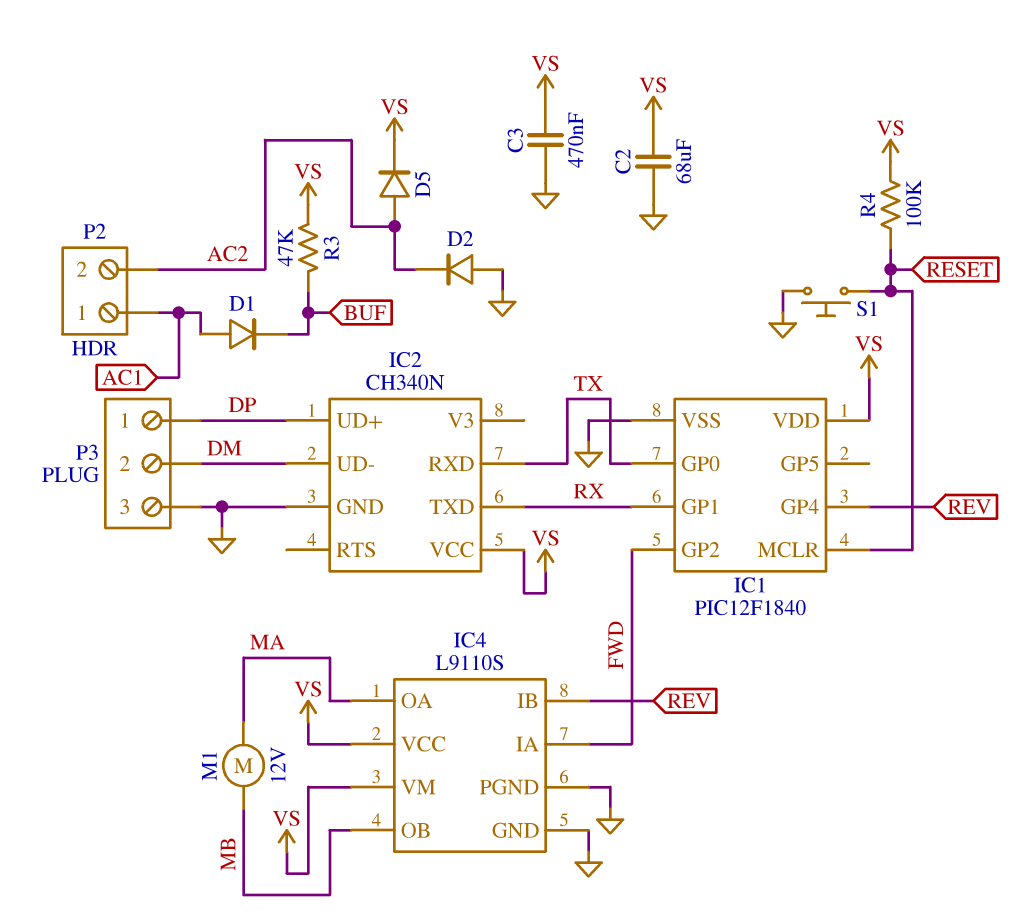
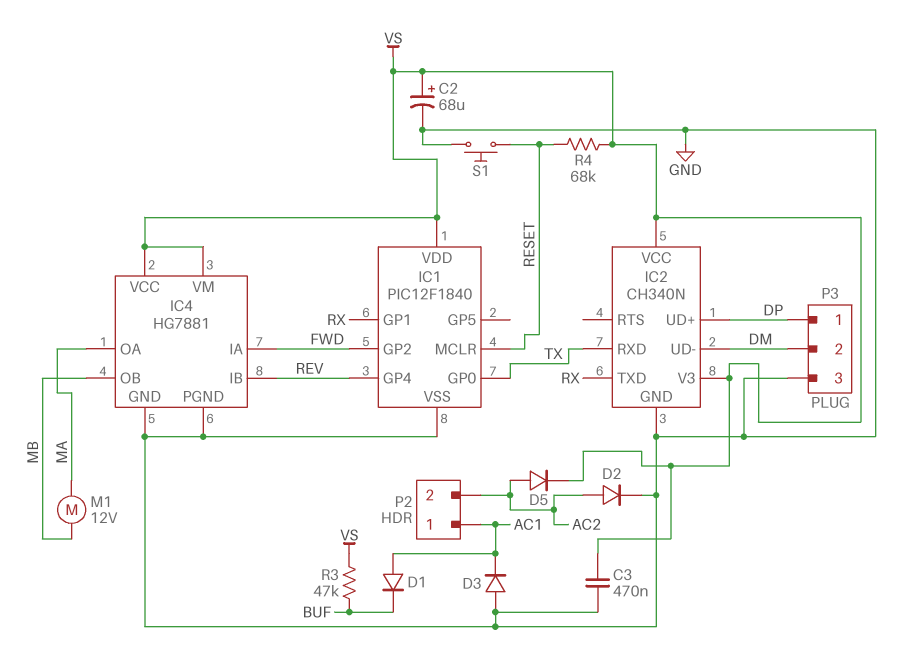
C2: 68uF (GND, VS) -> 68uF (plus VS, minus GND)
D2: diode (A GND, K AC2) -> diode (A AC2, K GND)
D3: none -> diode (A GND, K AC1)
IC2 pin V3: none -> VS
IC4: L9110S -> HG7881
R4: 100k (RESET, VS) -> 68k (RESET, VS)

